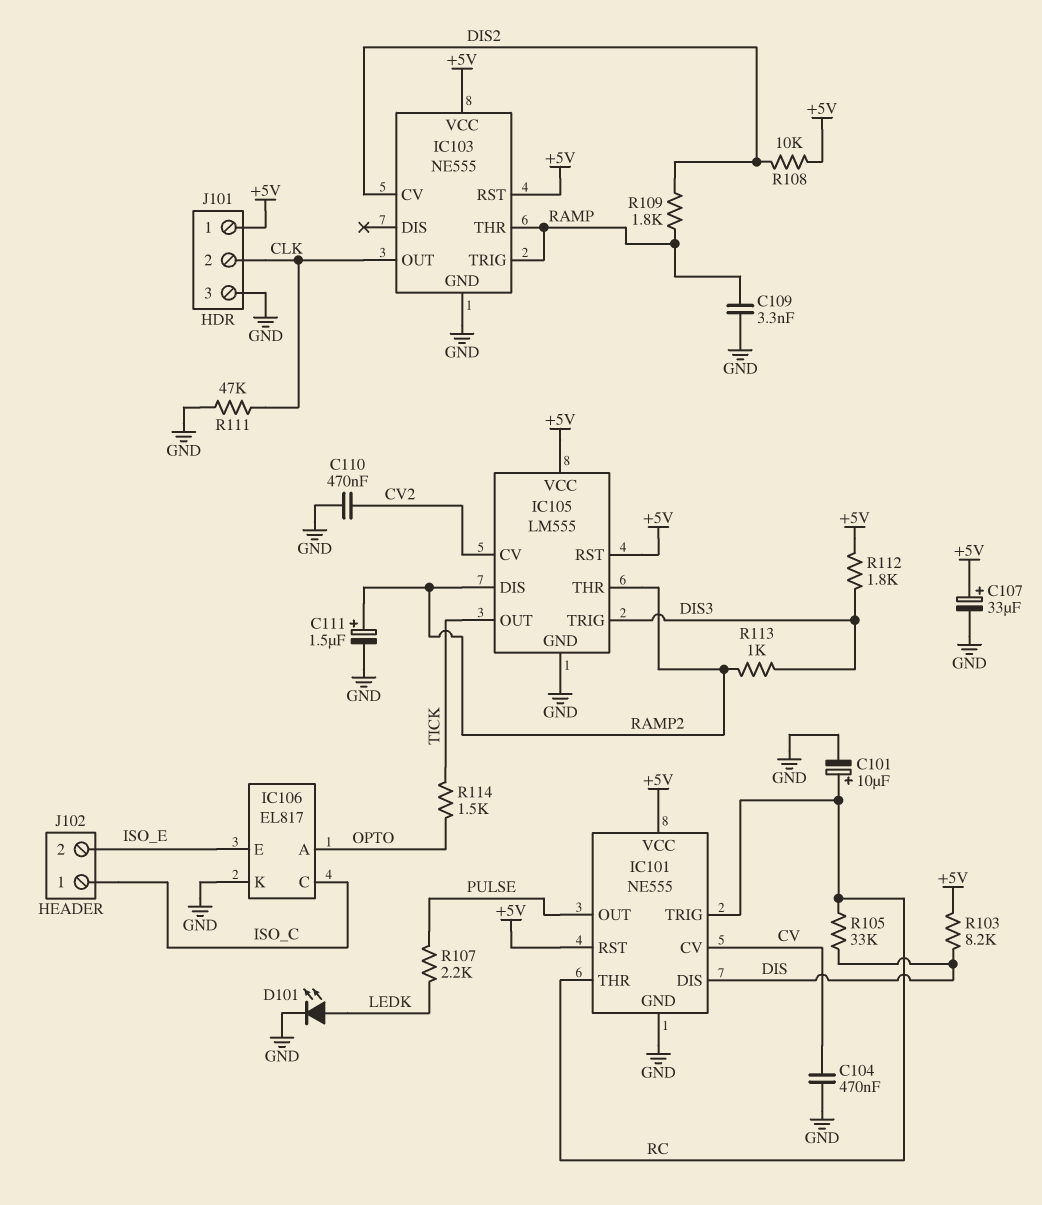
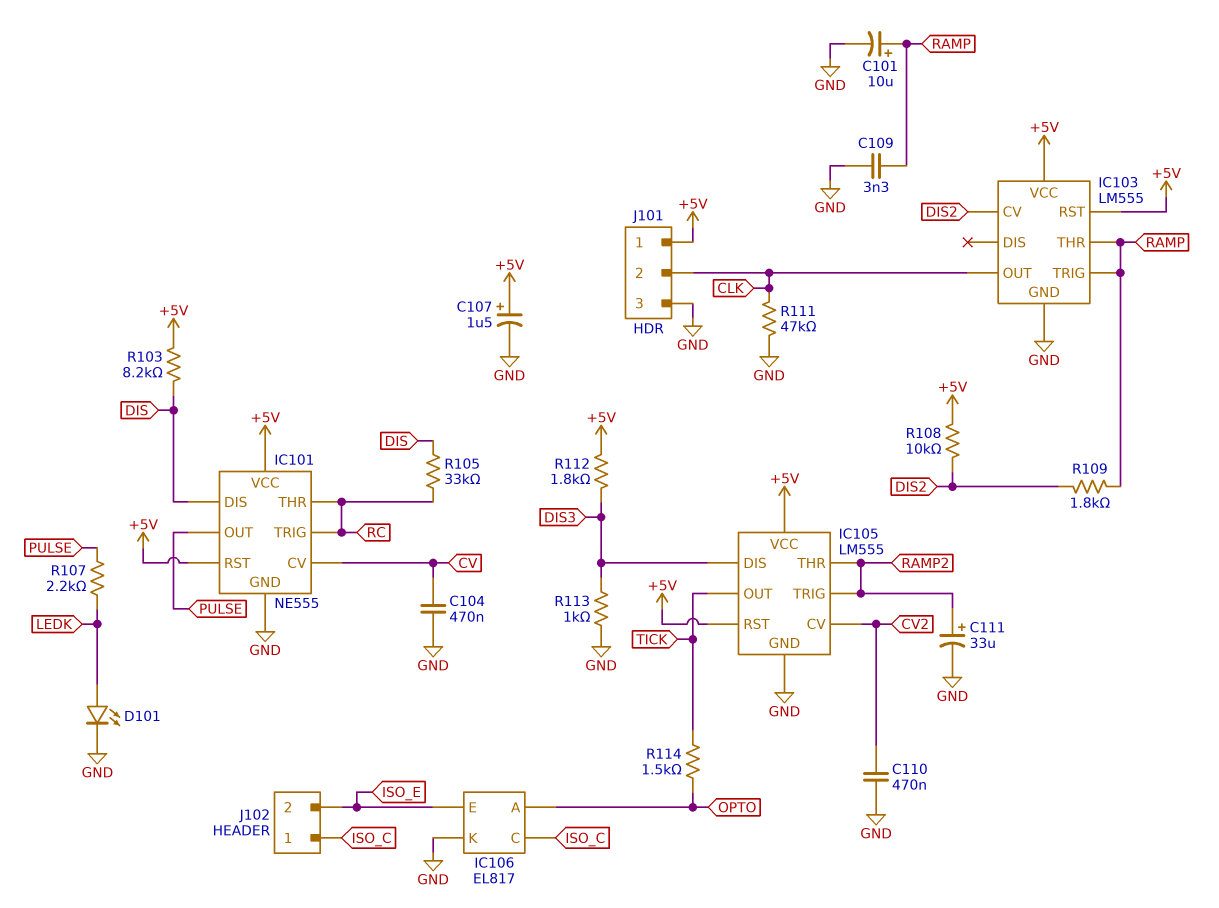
C101: 10uF (plus RC, minus GND) -> 10uF (plus RAMP, minus GND)
C107: 33uF (plus +5V, minus GND) -> 1.5uF (plus +5V, minus GND)
C111: 1.5uF (plus RAMP2, minus GND) -> 33uF (plus RAMP2, minus GND)
IC103: NE555 -> LM555
IC105 pin DIS: RAMP2 -> DIS3
IC105 pin TRIG: DIS3 -> RAMP2
R113: 1k (DIS3, RAMP2) -> 1k (DIS3, GND)

